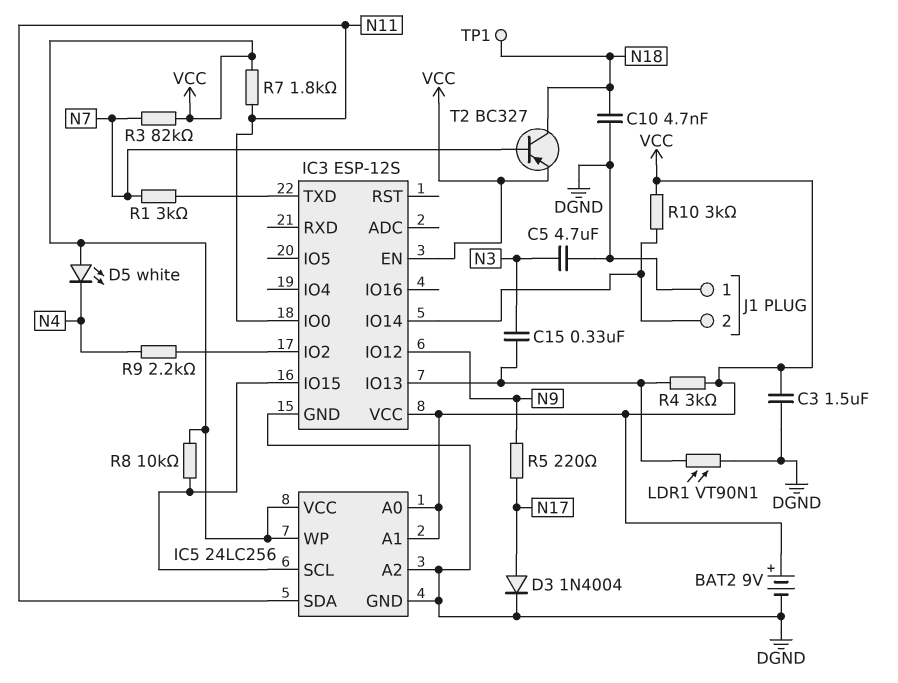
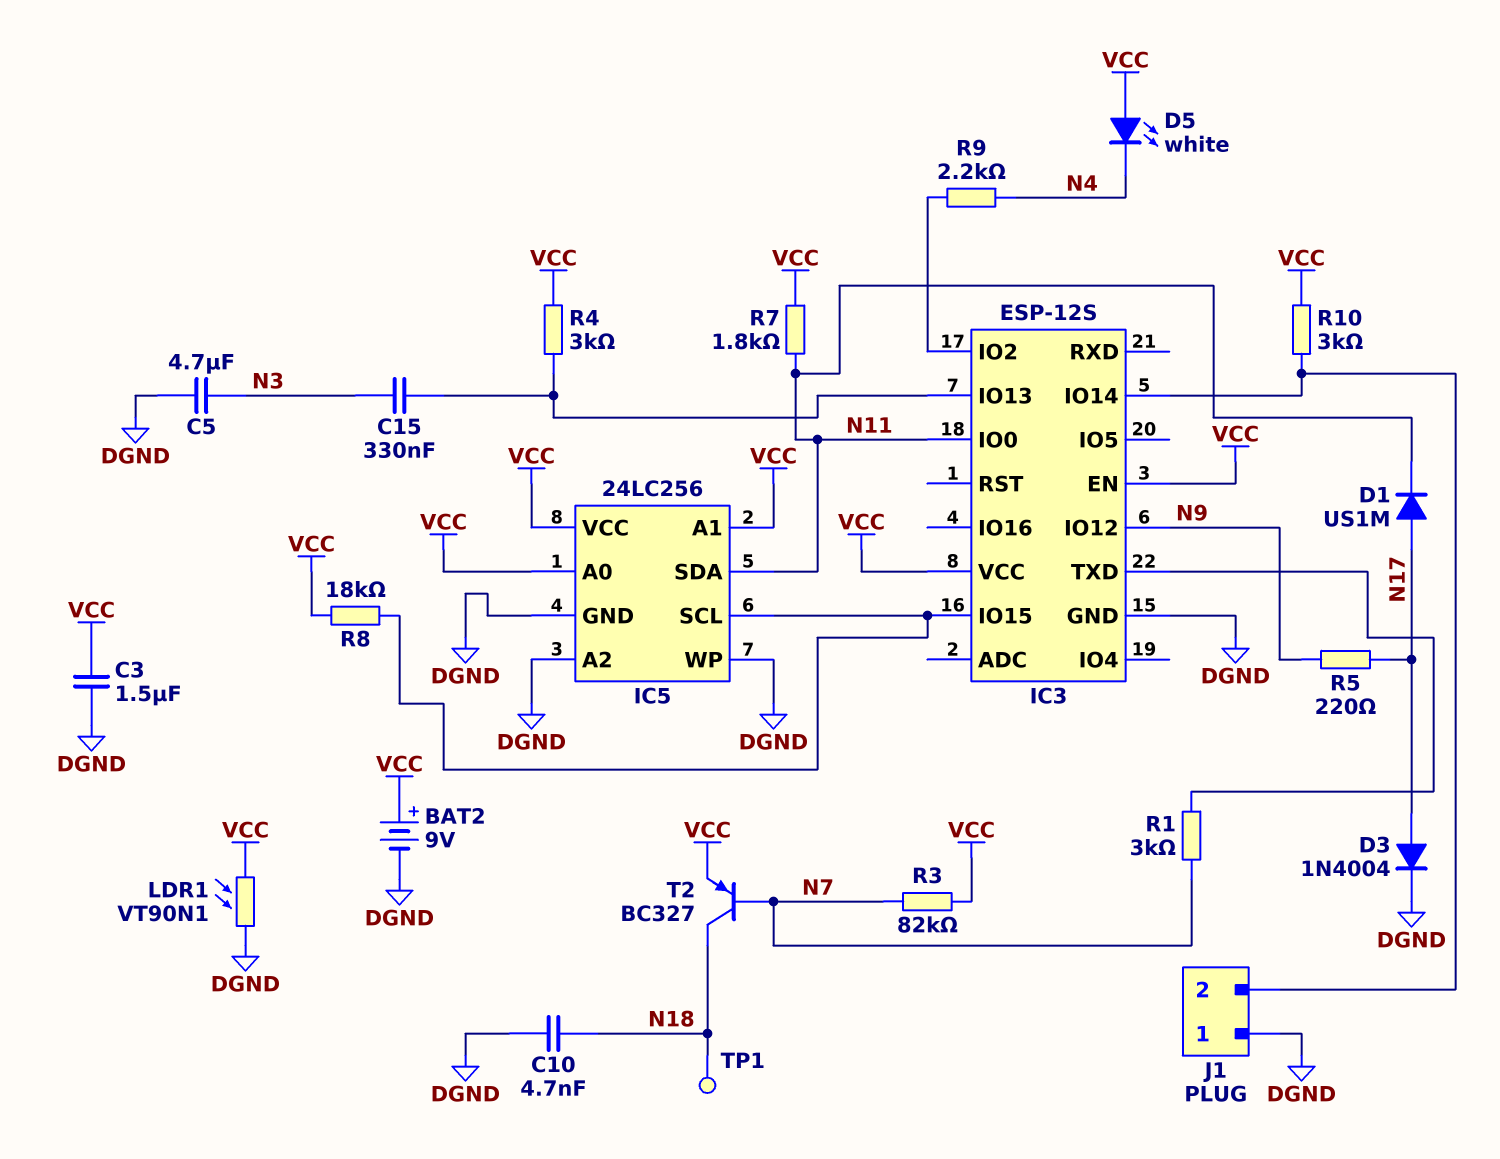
D1: none -> diode US1M (A N17, K N11)
IC5 pin WP: VCC -> DGND
LDR1: VT90N1 (DGND, IC3/IO13) -> VT90N1 (DGND, VCC)
R8: 10k (IC3/IO15, VCC) -> 18k (IC3/IO15, VCC)

